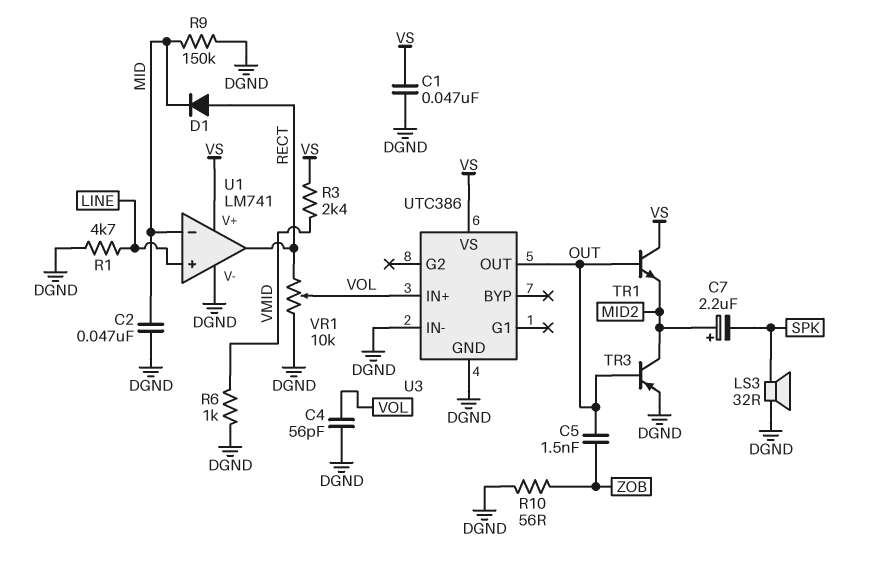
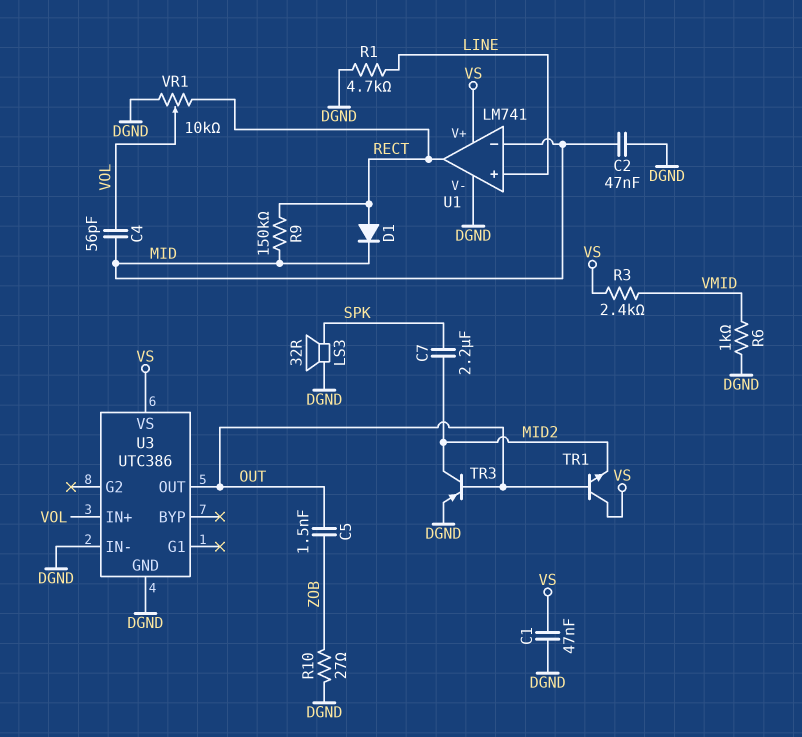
C4: 56pF (DGND, VOL) -> 56pF (MID, VOL)
C7: 2.2uF (plus MID2, minus SPK) -> 2.2uF (MID2, SPK)
R9: 150k (DGND, MID) -> 150k (MID, RECT)
R10: 56 (DGND, ZOB) -> 27 (DGND, ZOB)

